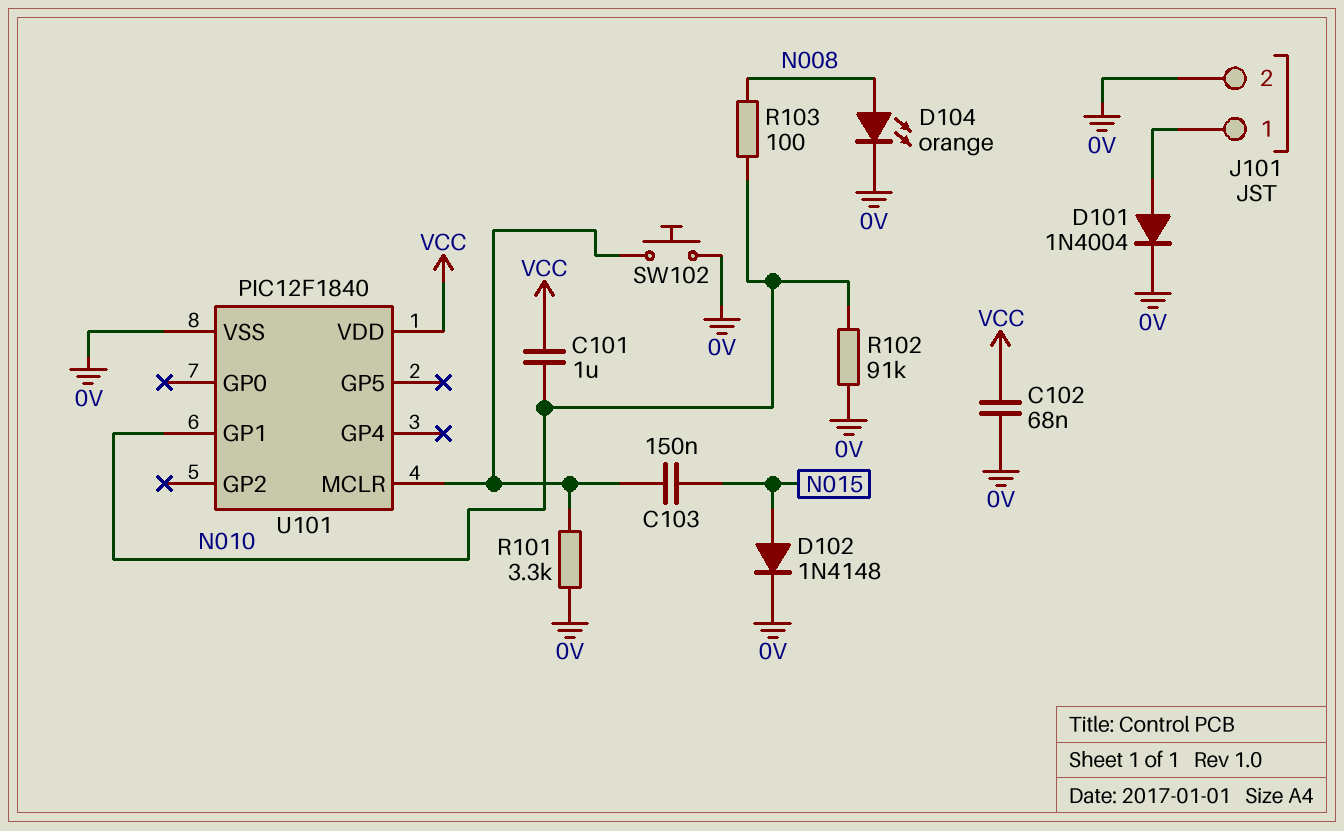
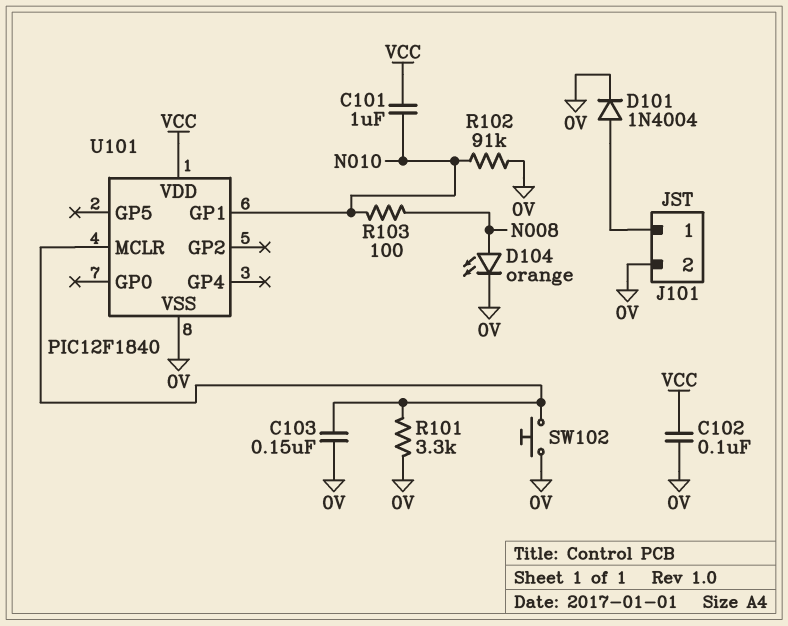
C102: 68nF (0V, VCC) -> 100nF (0V, VCC)
C103: 150nF (N015, U101/MCLR) -> 150nF (0V, U101/MCLR)
D102: diode 1N4148 (A N015, K 0V) -> none

